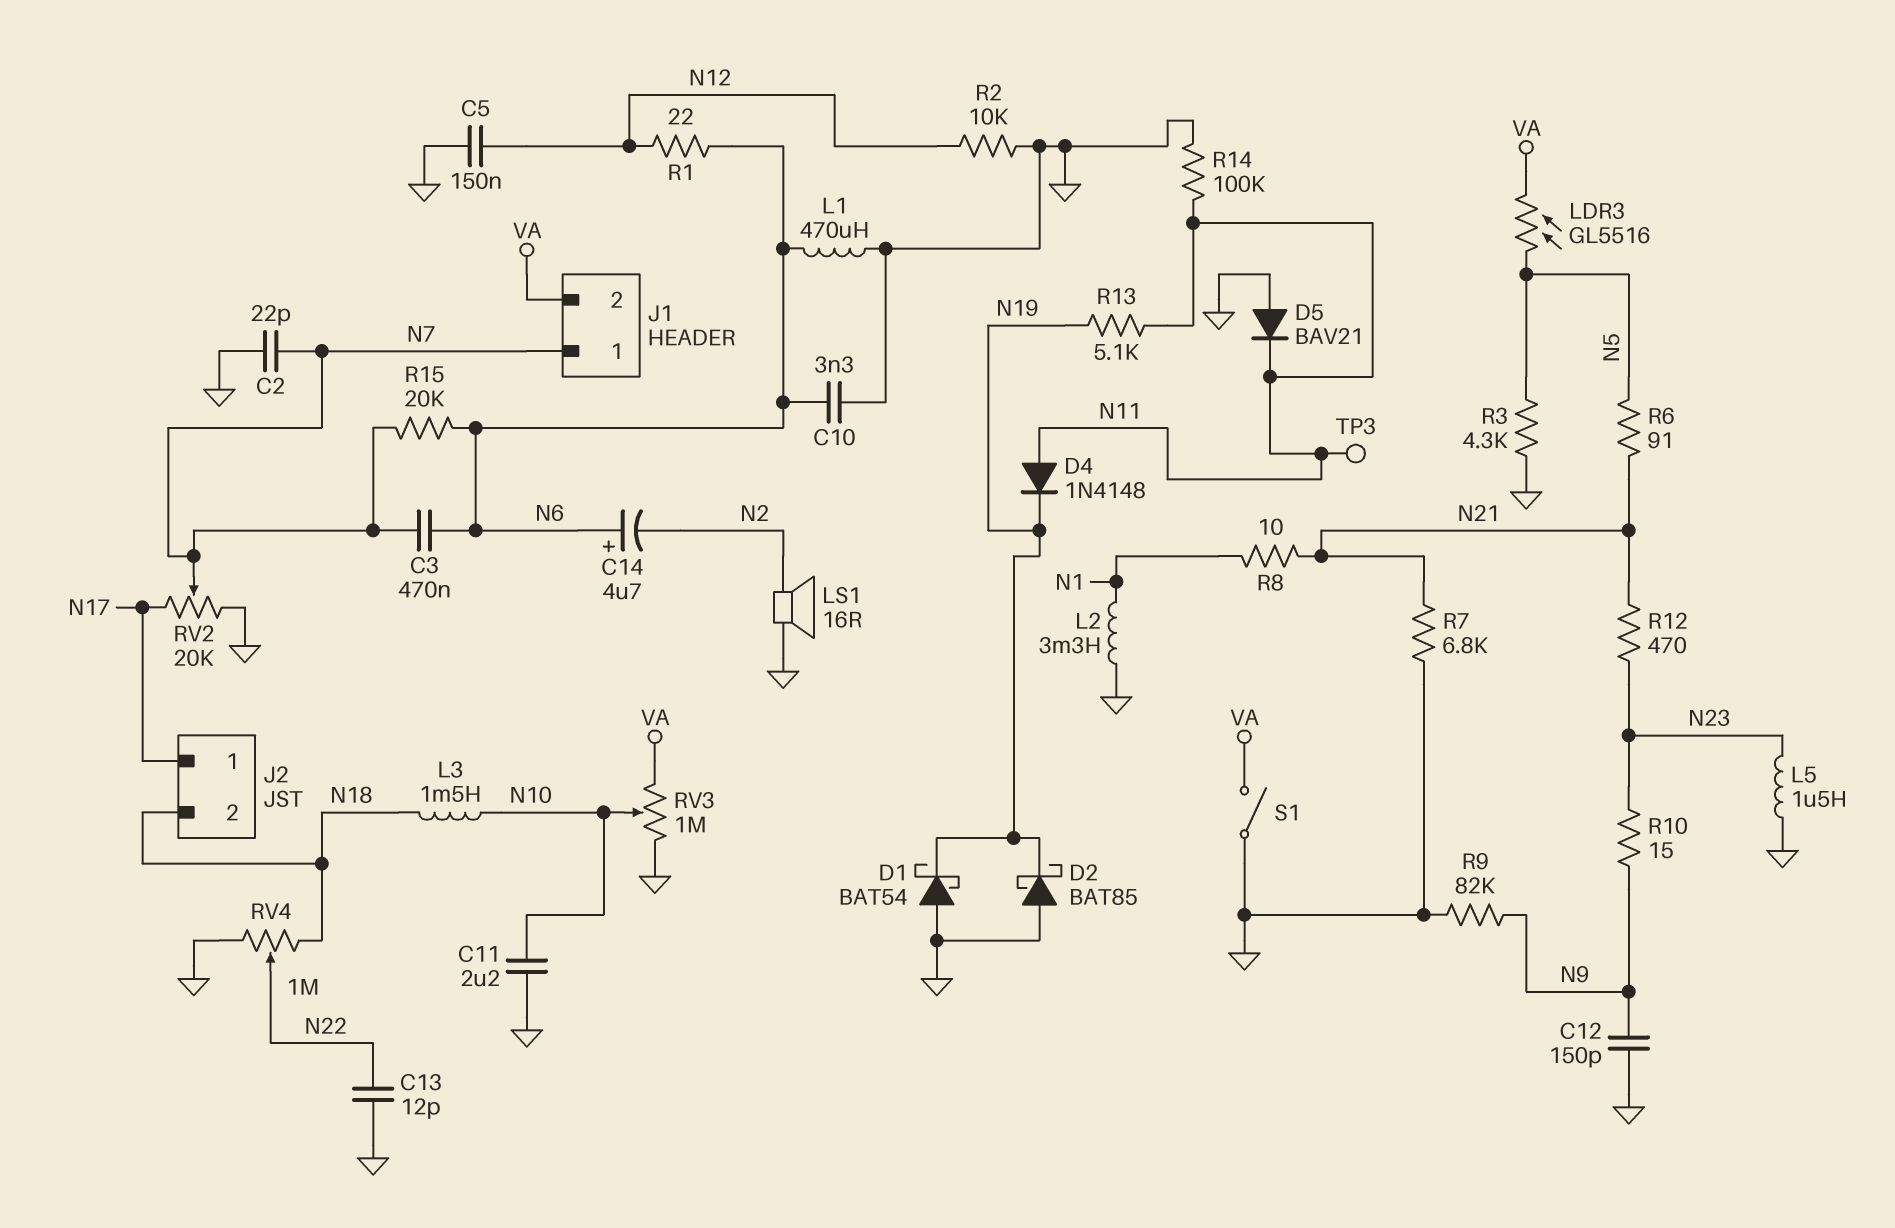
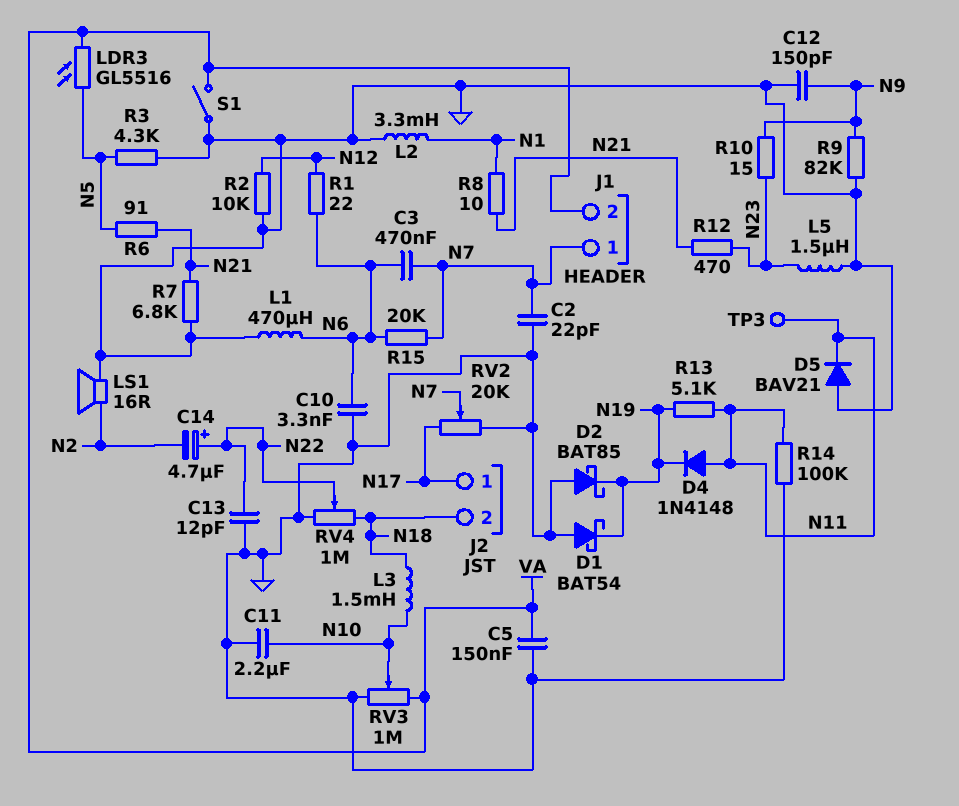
C5: 150nF (GND, N12) -> 150nF (GND, VA)
C14: 4.7uF (plus N6, minus N2) -> 4.7uF (plus N22, minus N2)

